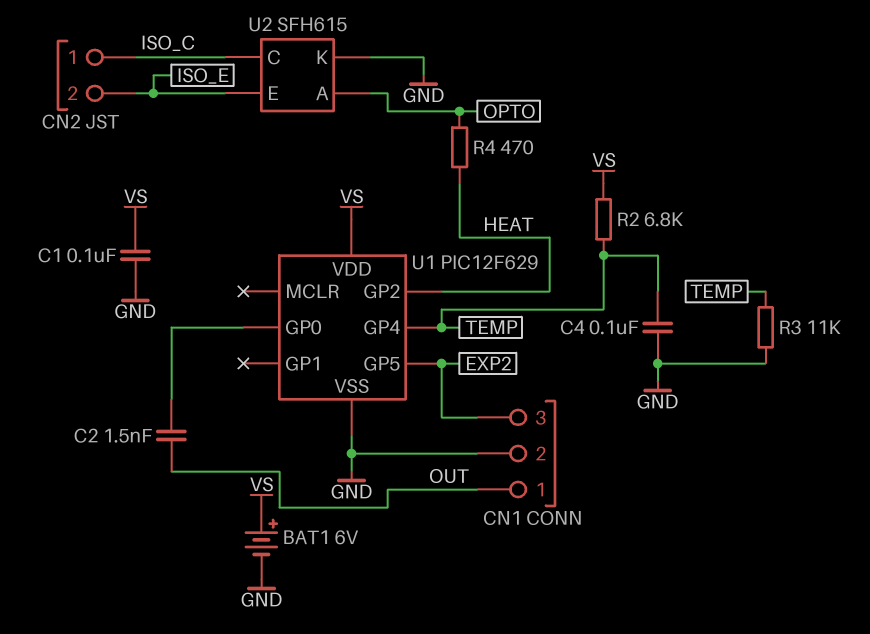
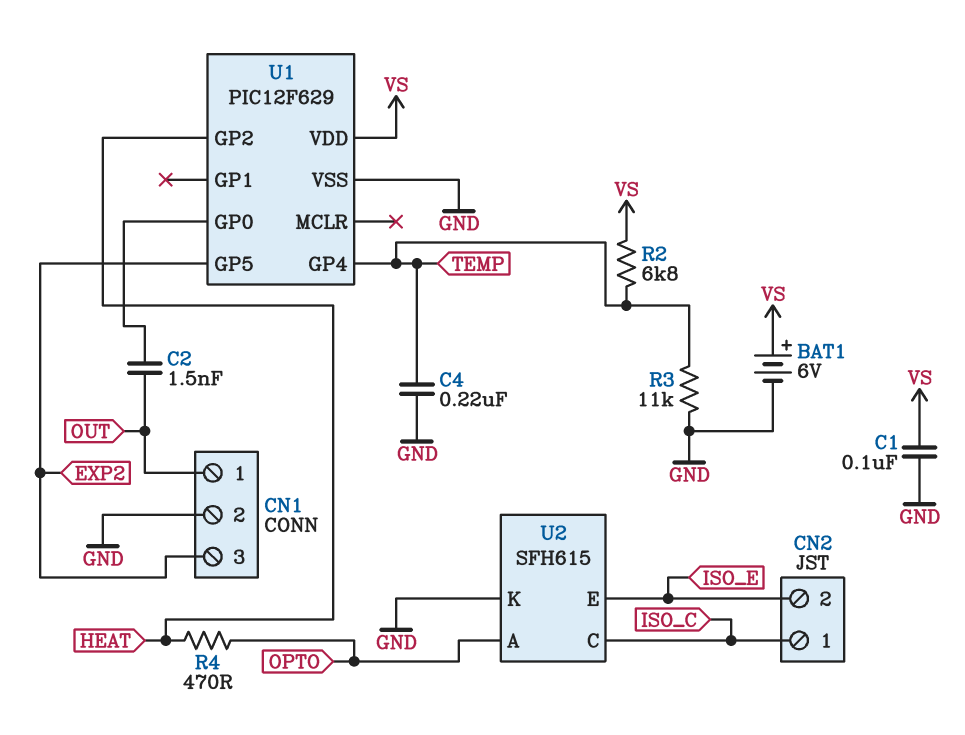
C4: 100nF (GND, TEMP) -> 220nF (GND, TEMP)

